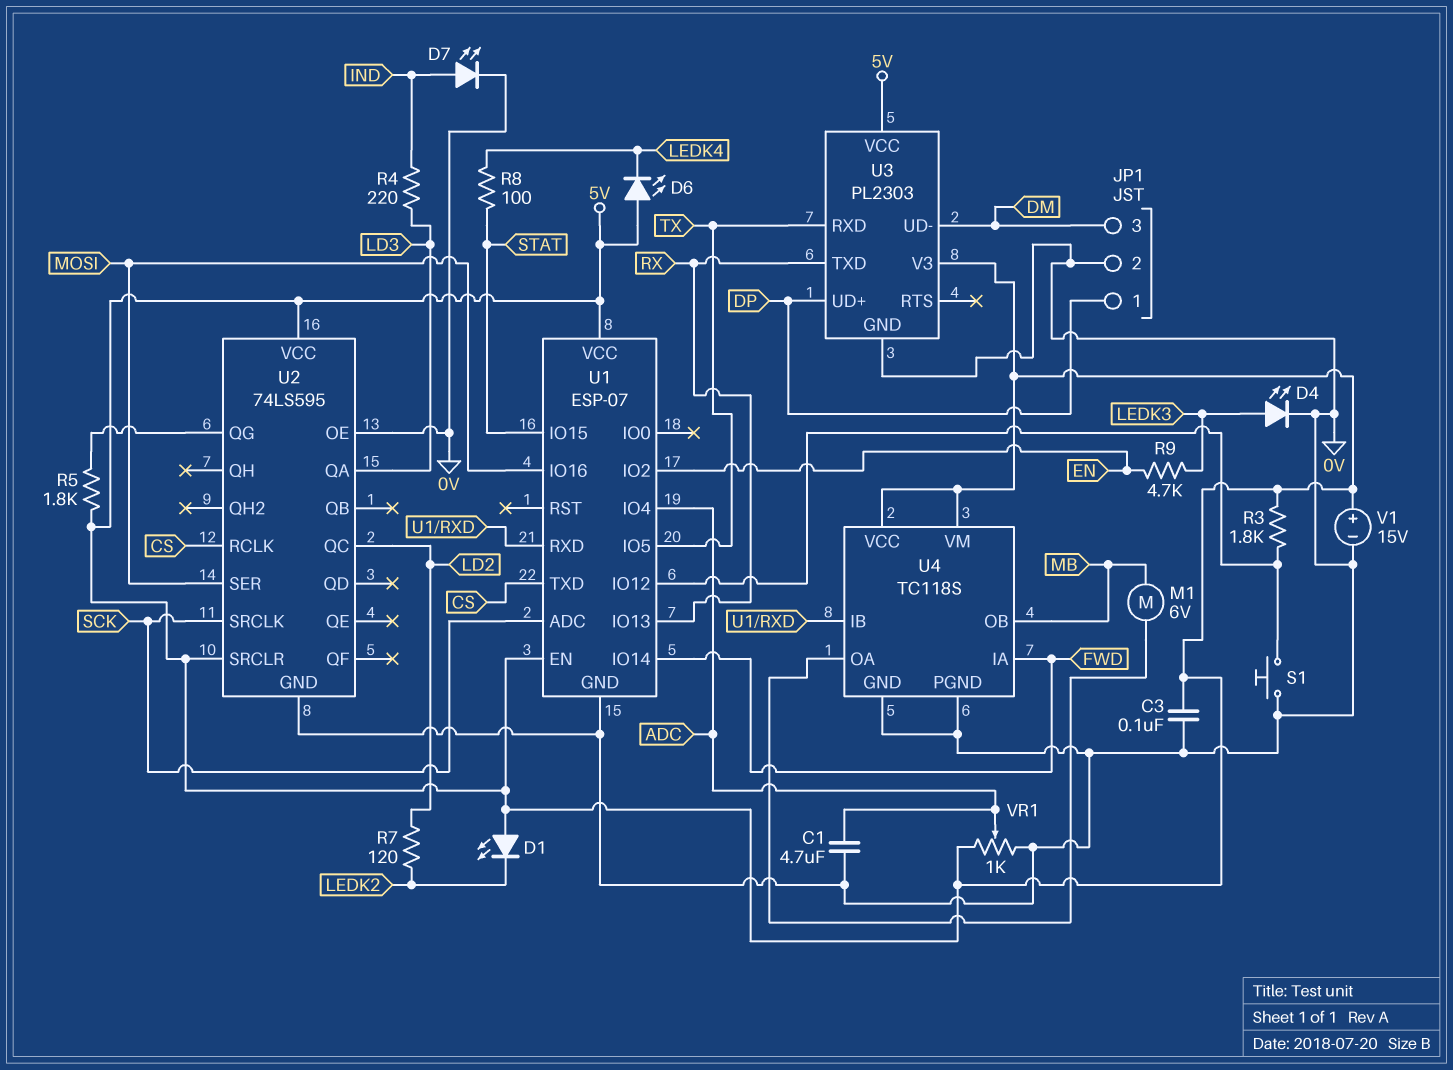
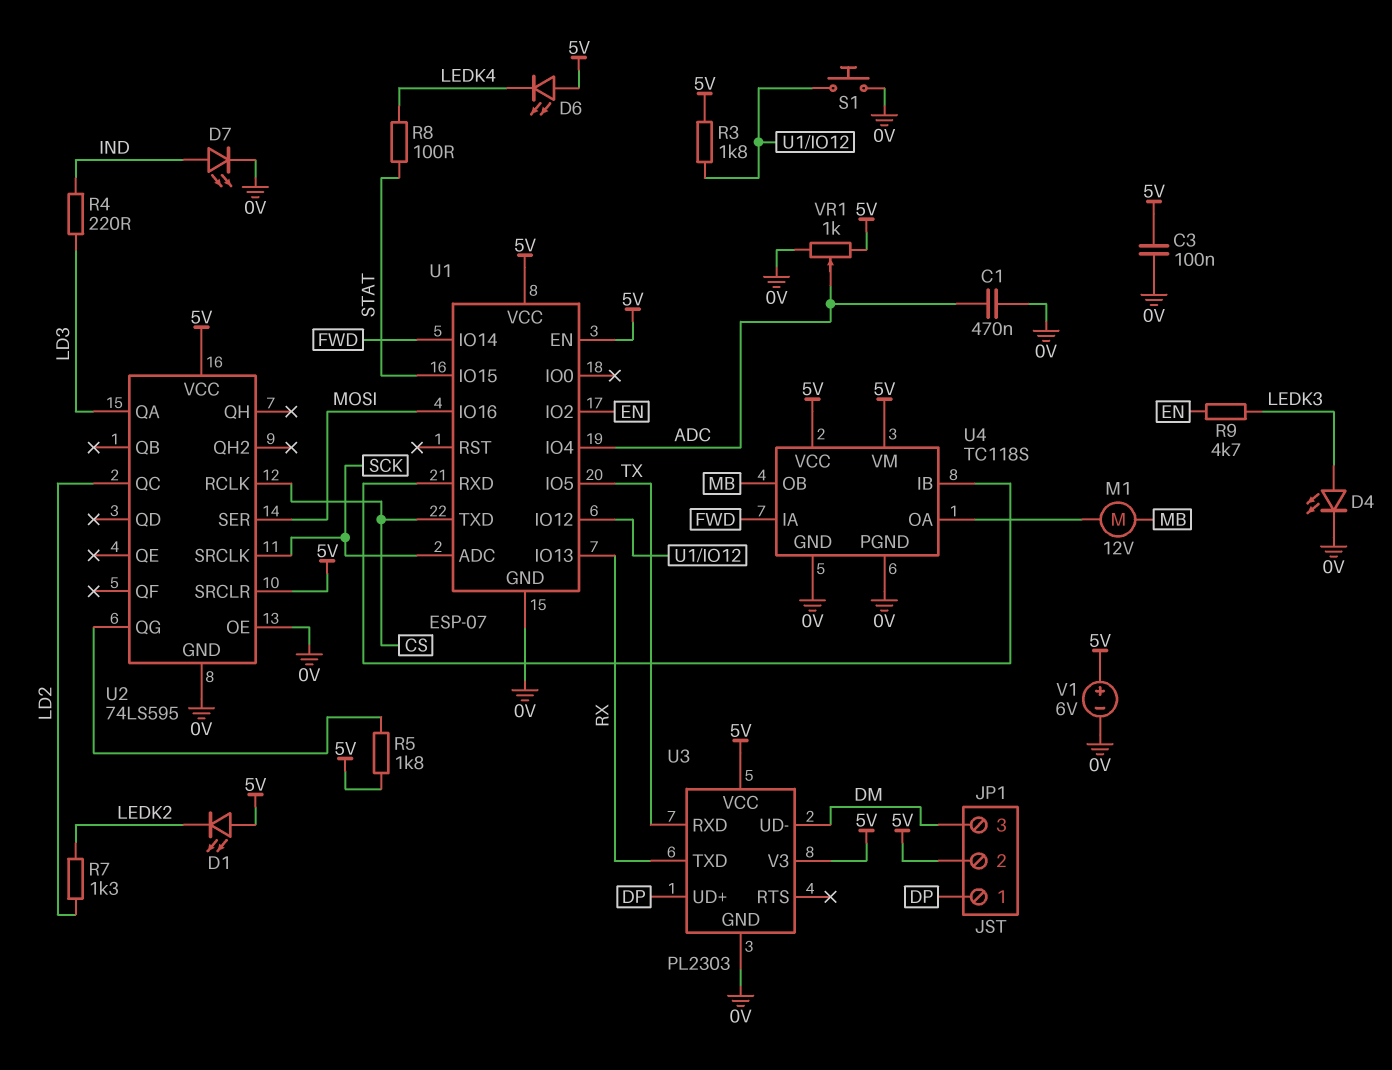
C1: 4.7uF (0V, ADC) -> 470nF (0V, ADC)
JP1 pin 2: 0V -> 5V
M1: motor 6V (MB, U4/OA) -> motor 12V (MB, U4/OA)
R7: 120 (LD2, LEDK2) -> 1.3k (LD2, LEDK2)
V1: 15V (plus 5V, minus 0V) -> 6V (plus 5V, minus 0V)

